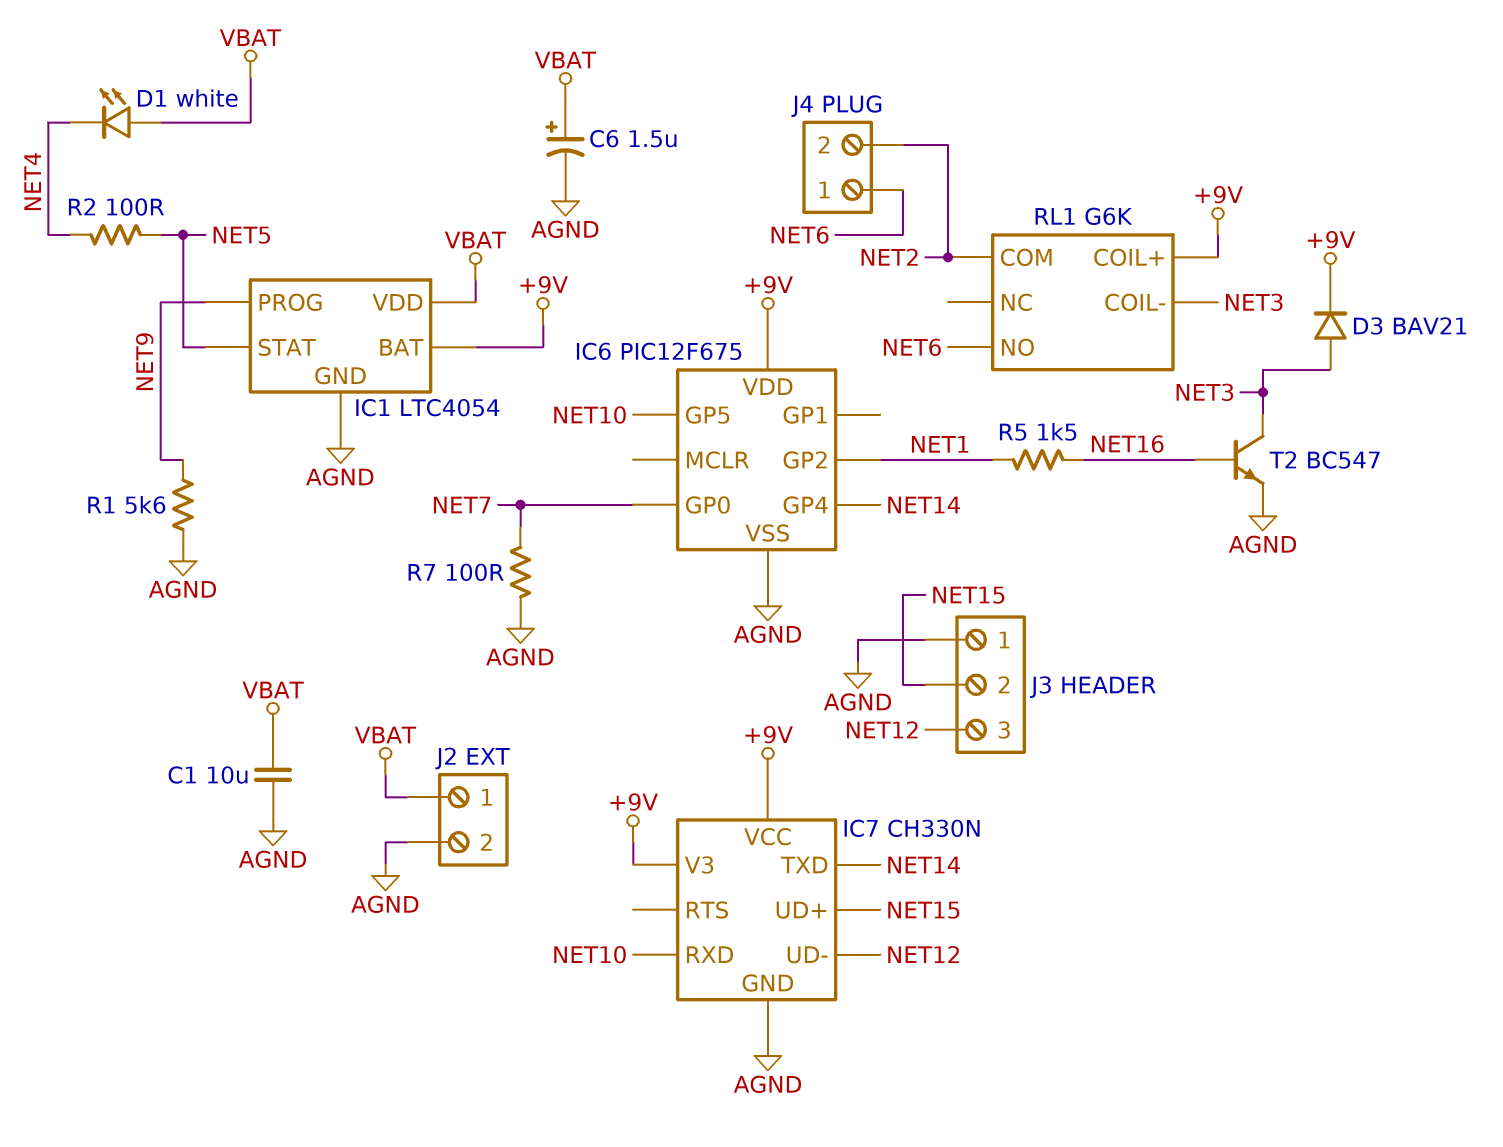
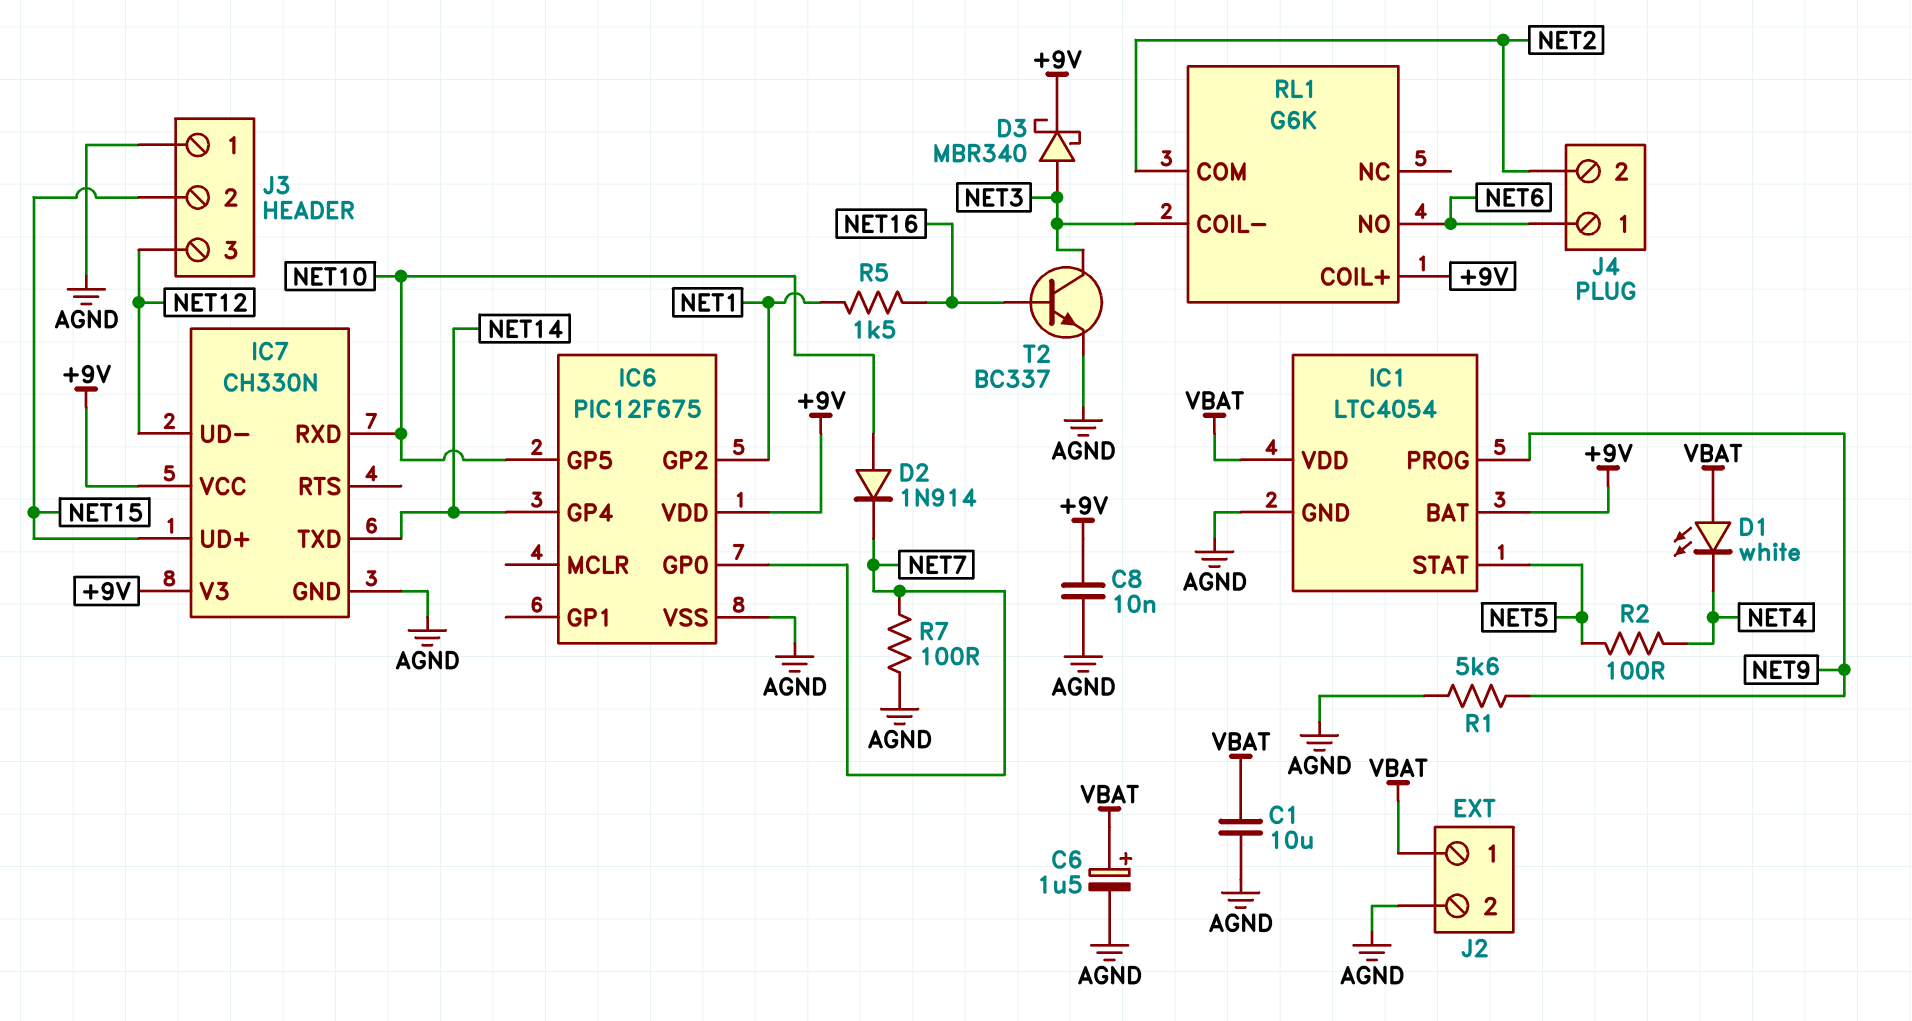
C8: none -> 10nF (+9V, AGND)
D2: none -> diode 1N914 (A NET10, K NET7)
D3: diode BAV21 (A NET3, K +9V) -> schottky MBR340 (A NET3, K +9V)
T2: NPN BC547 (B NET16, C NET3, E AGND) -> NPN BC337 (B NET16, C NET3, E AGND)

